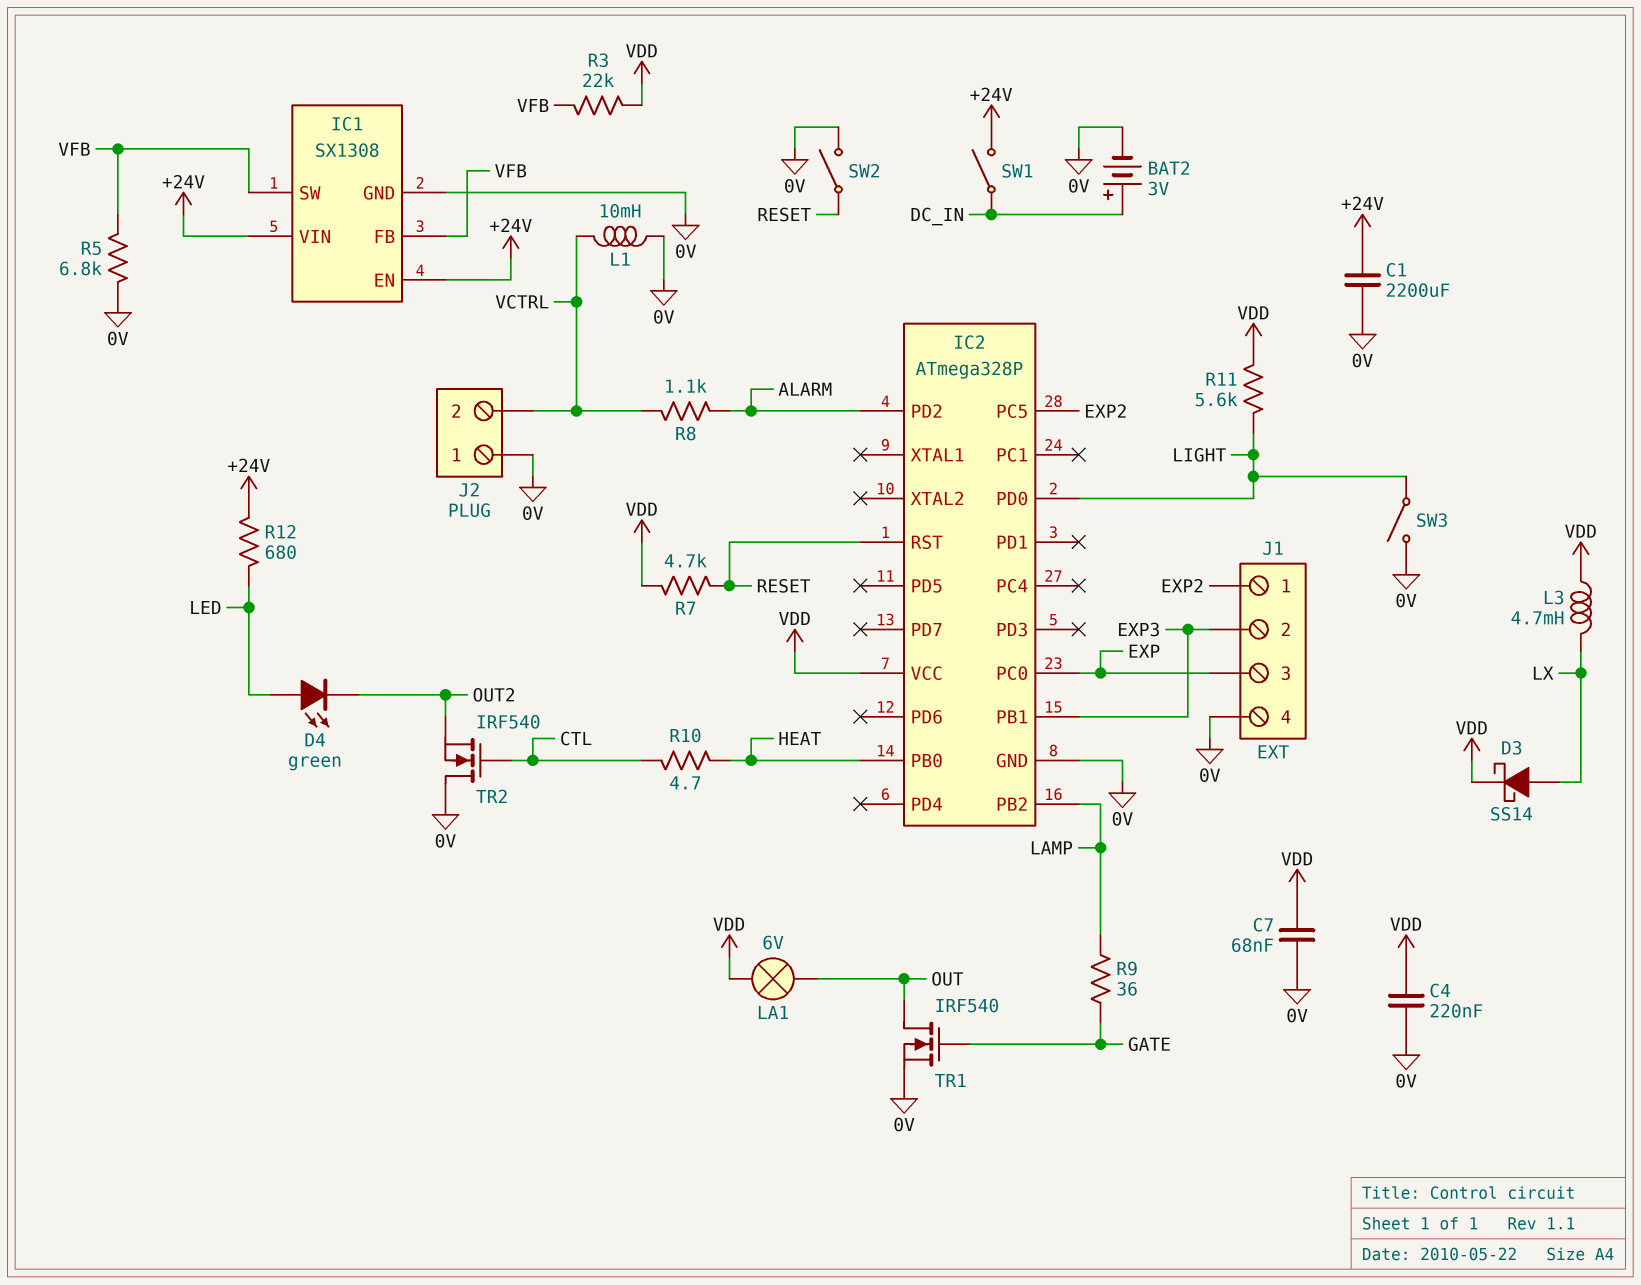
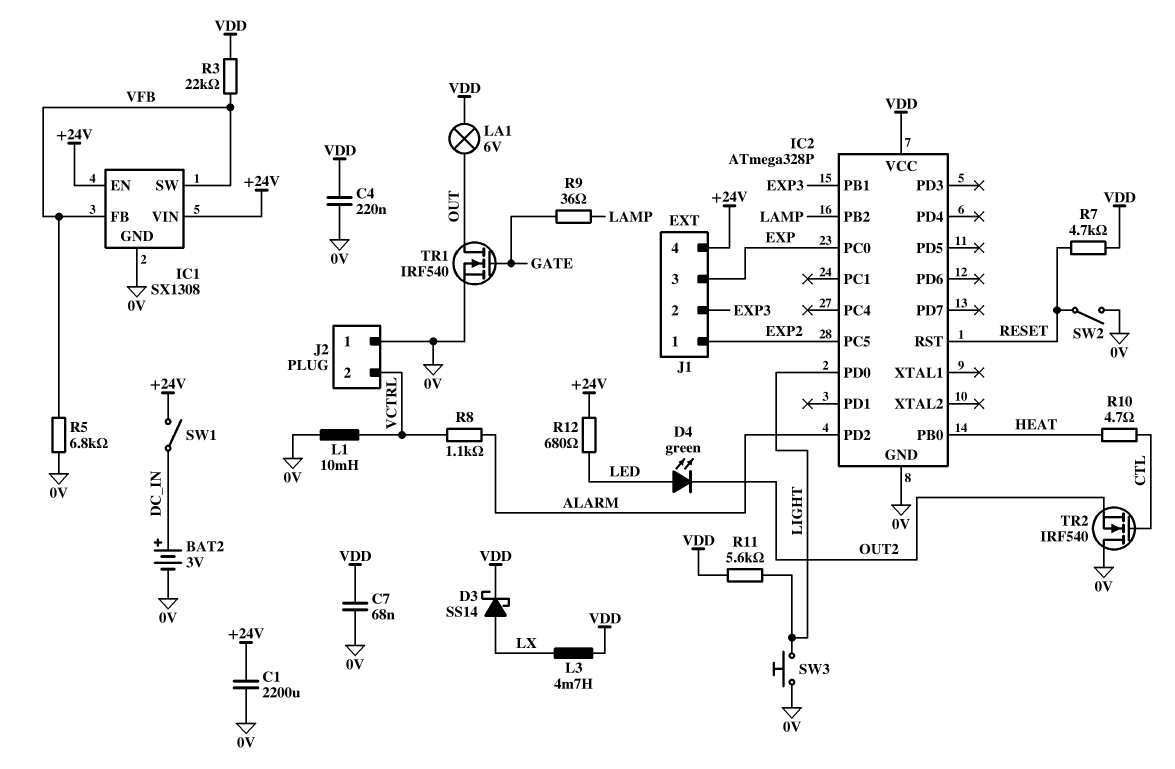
J1 pin 4: 0V -> +24V
SW3: switch (0V, LIGHT) -> button (0V, LIGHT)

